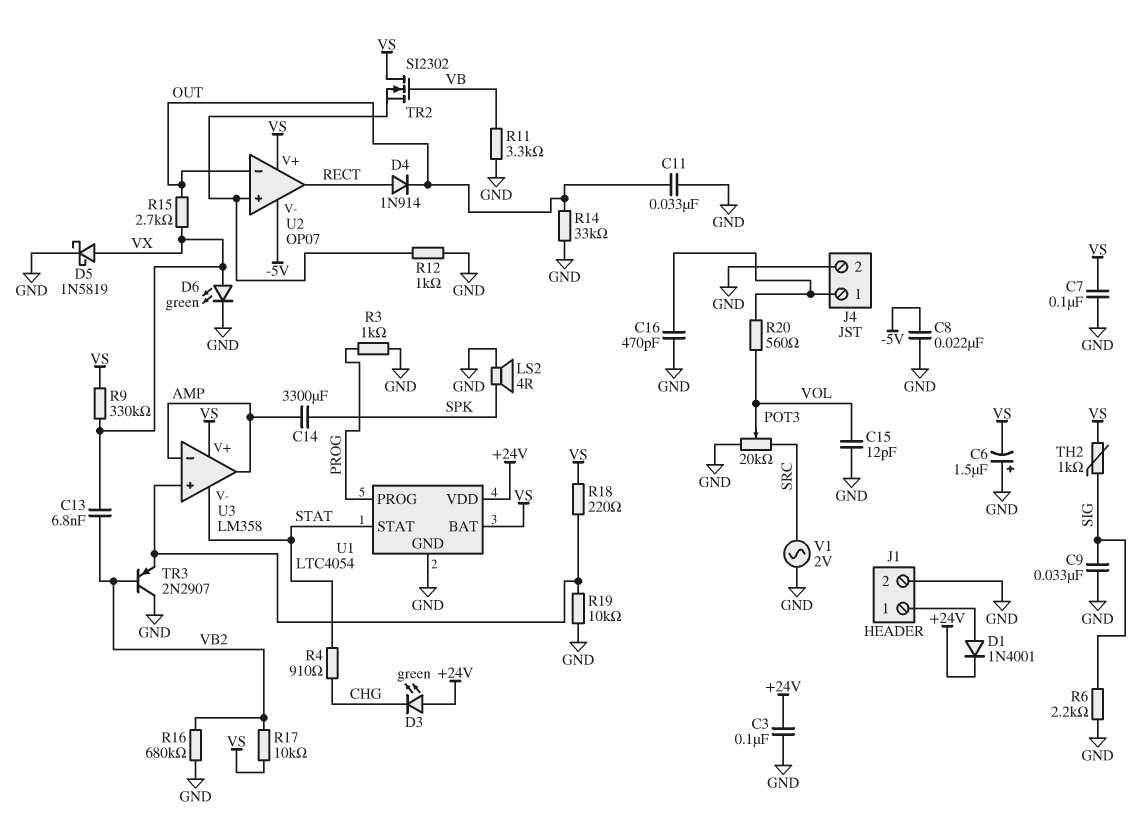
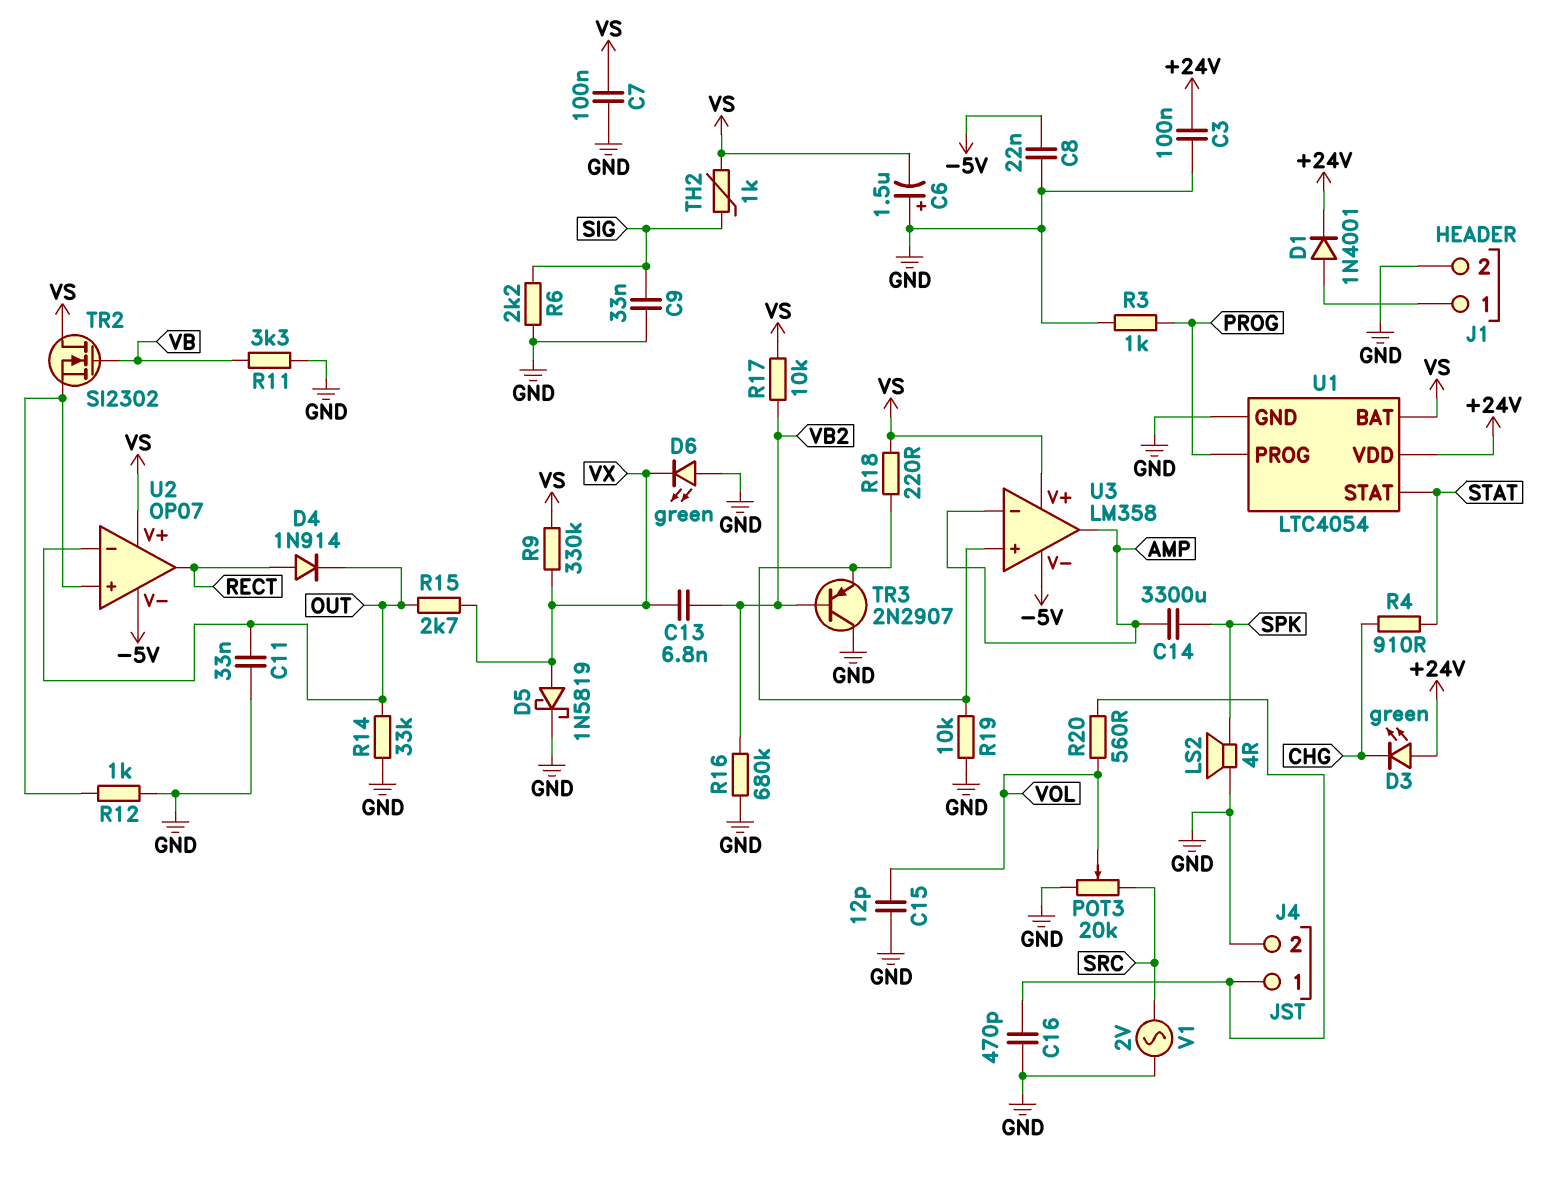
D6: LED green (A VX, K GND) -> LED green (A GND, K VX)
U3 pin V-: STAT -> -5V

